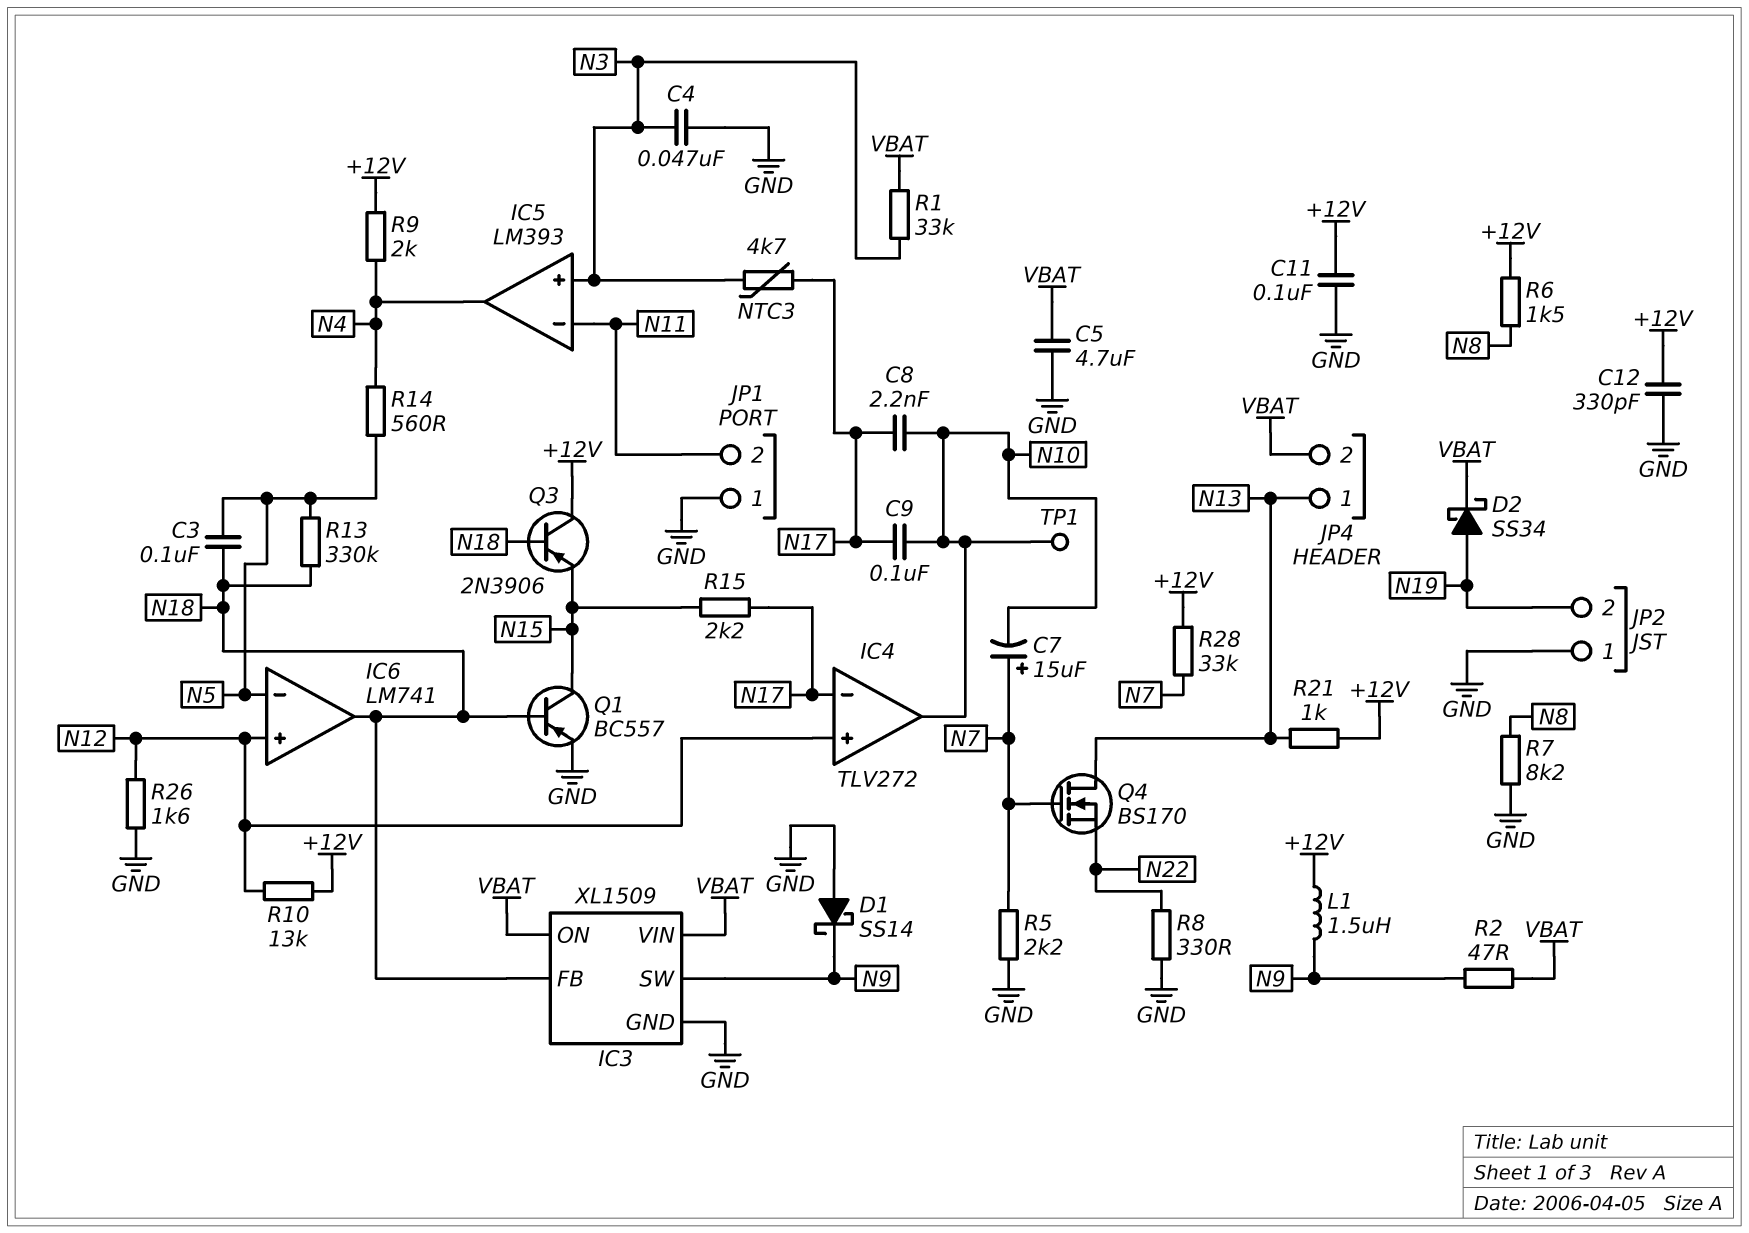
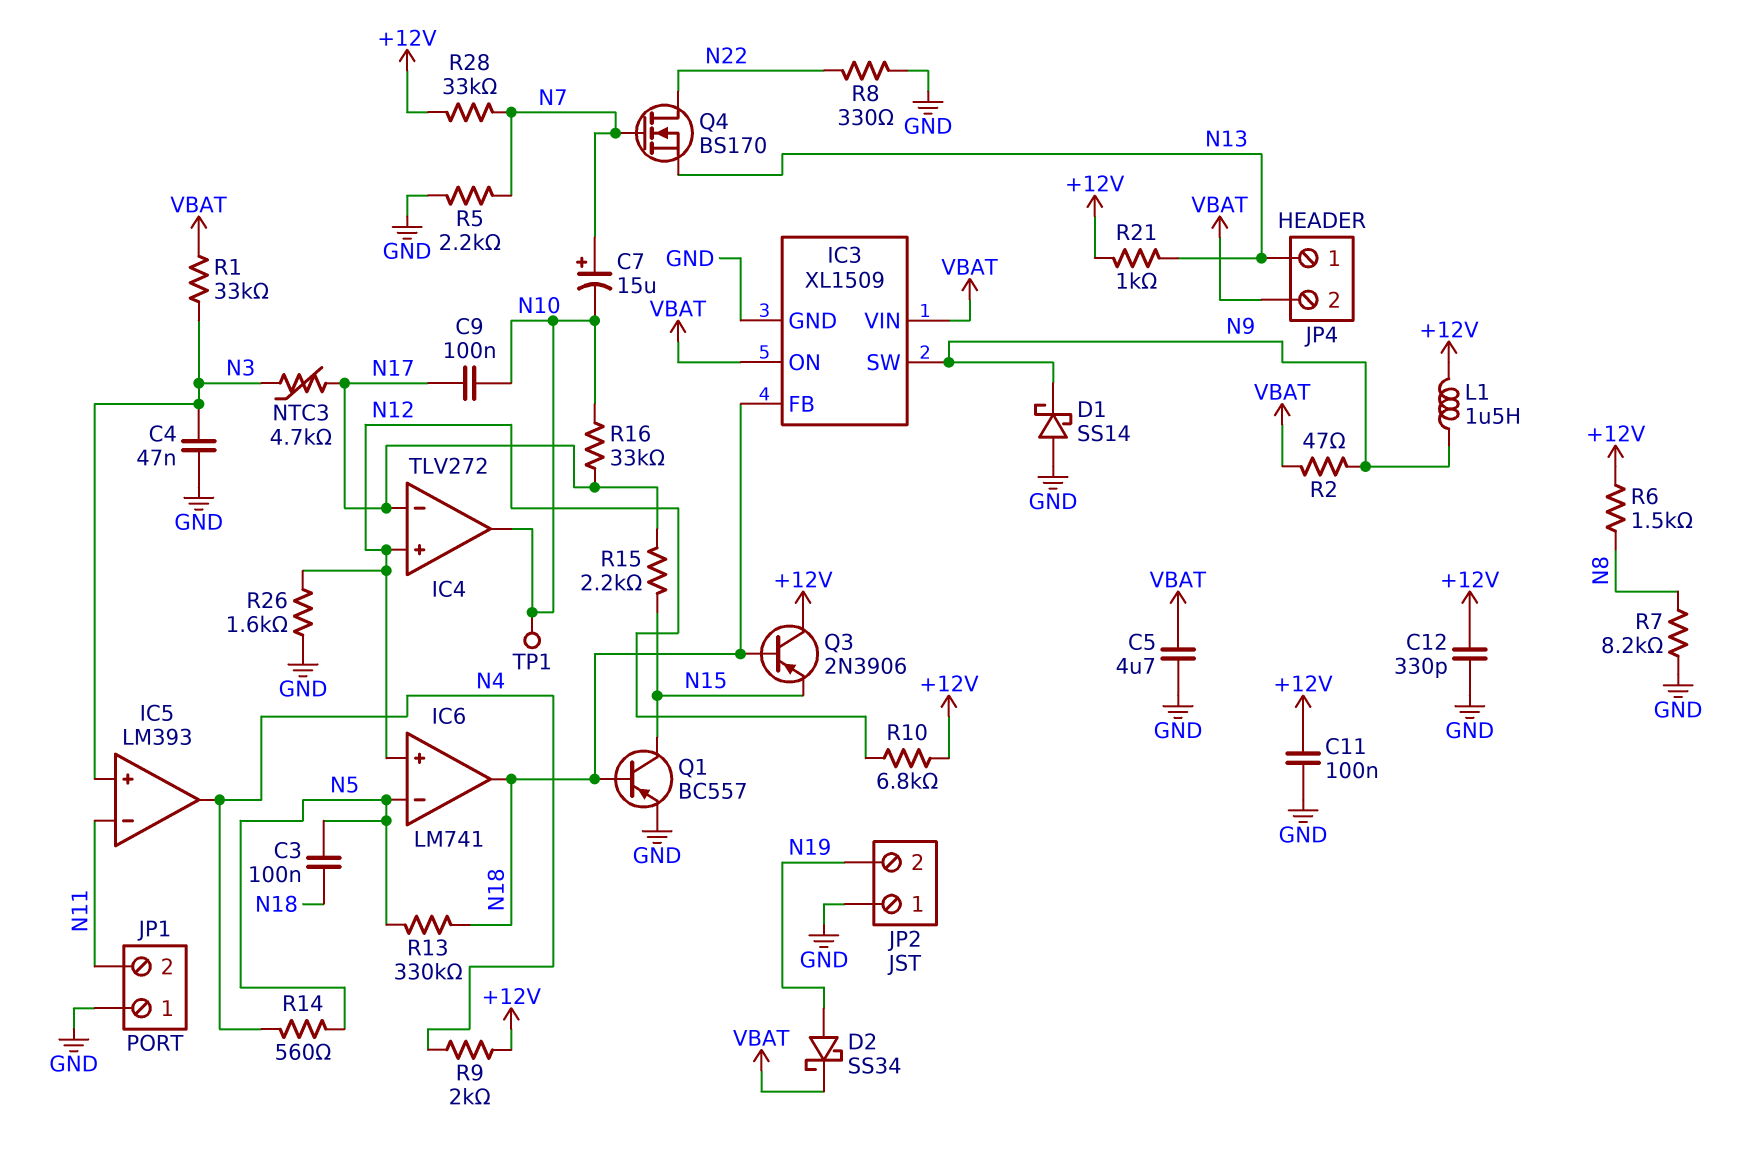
C8: 2.2nF (N10, N17) -> none
Q4: NMOS BS170 (G N7, D N13, S N22) -> NMOS BS170 (G N7, D N22, S N13)
R10: 13k (+12V, N12) -> 6.8k (+12V, N12)
R16: none -> 33k (N10, N17)

